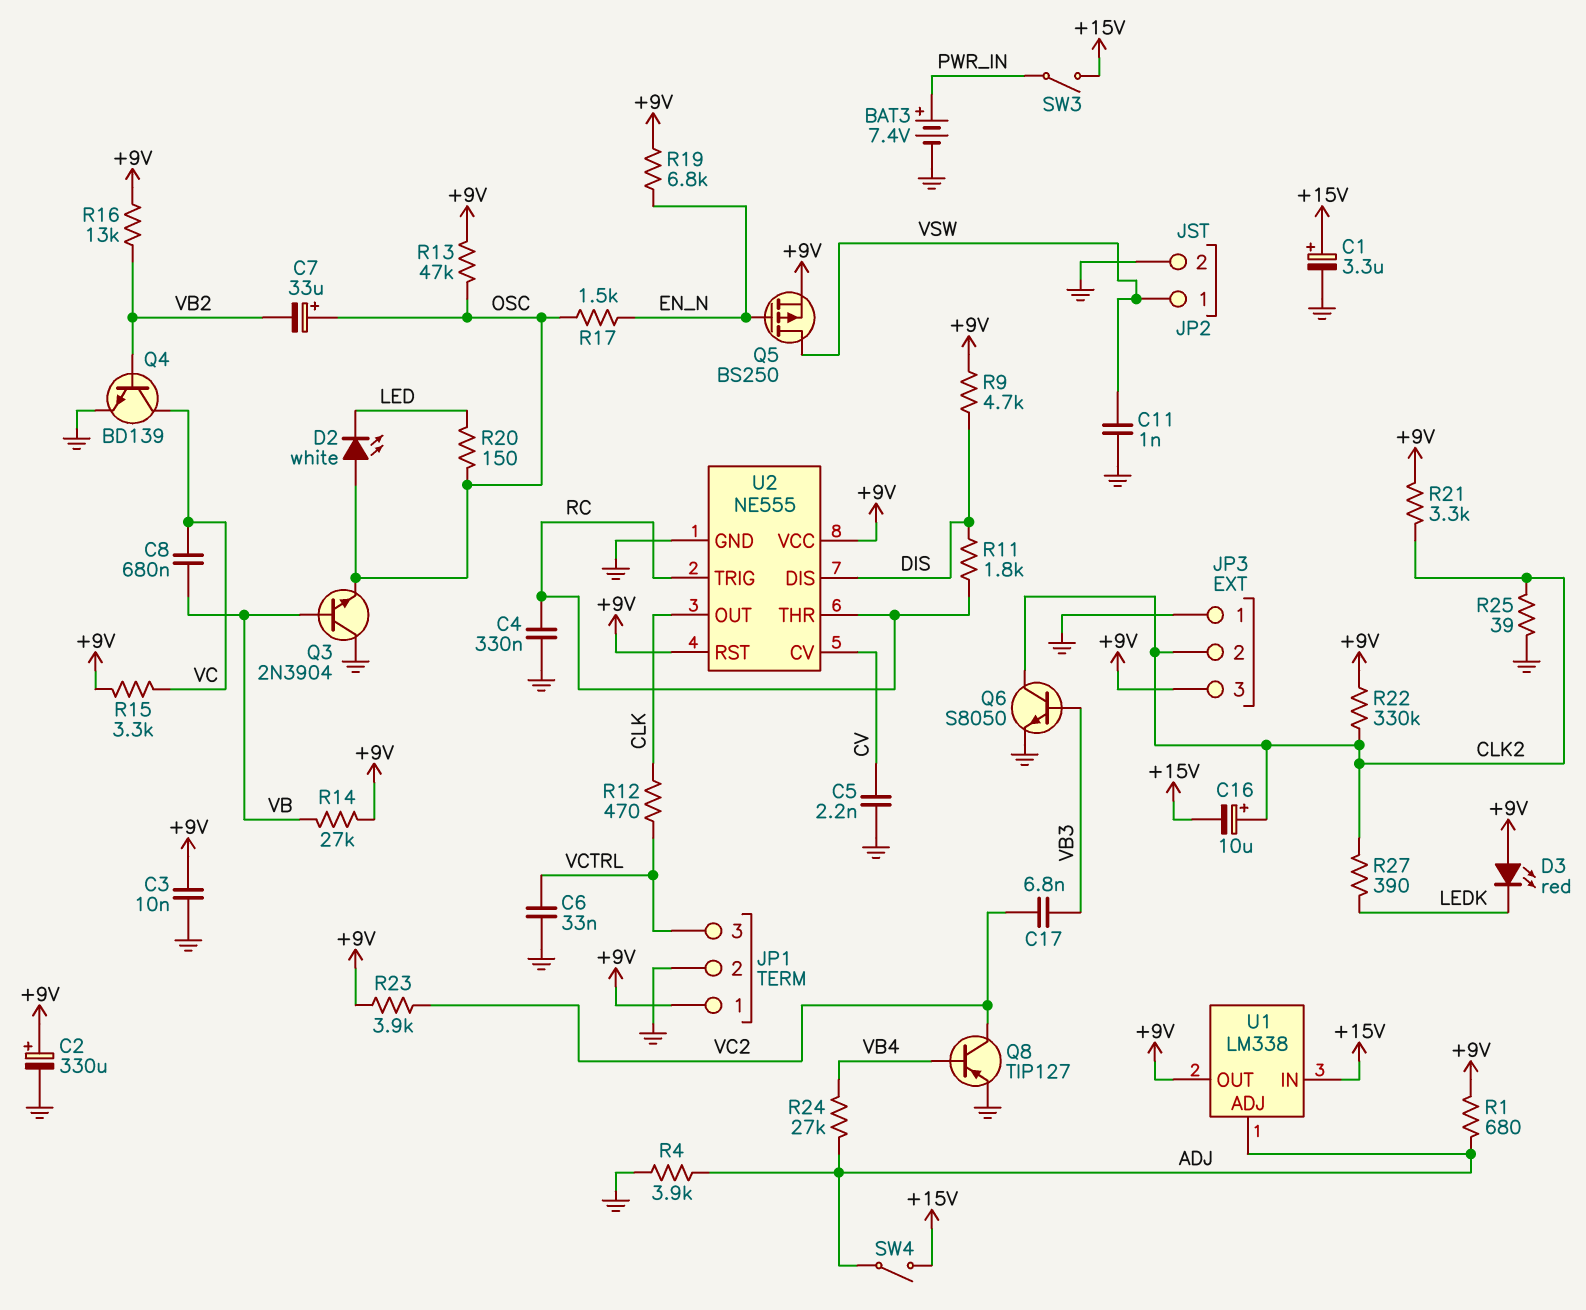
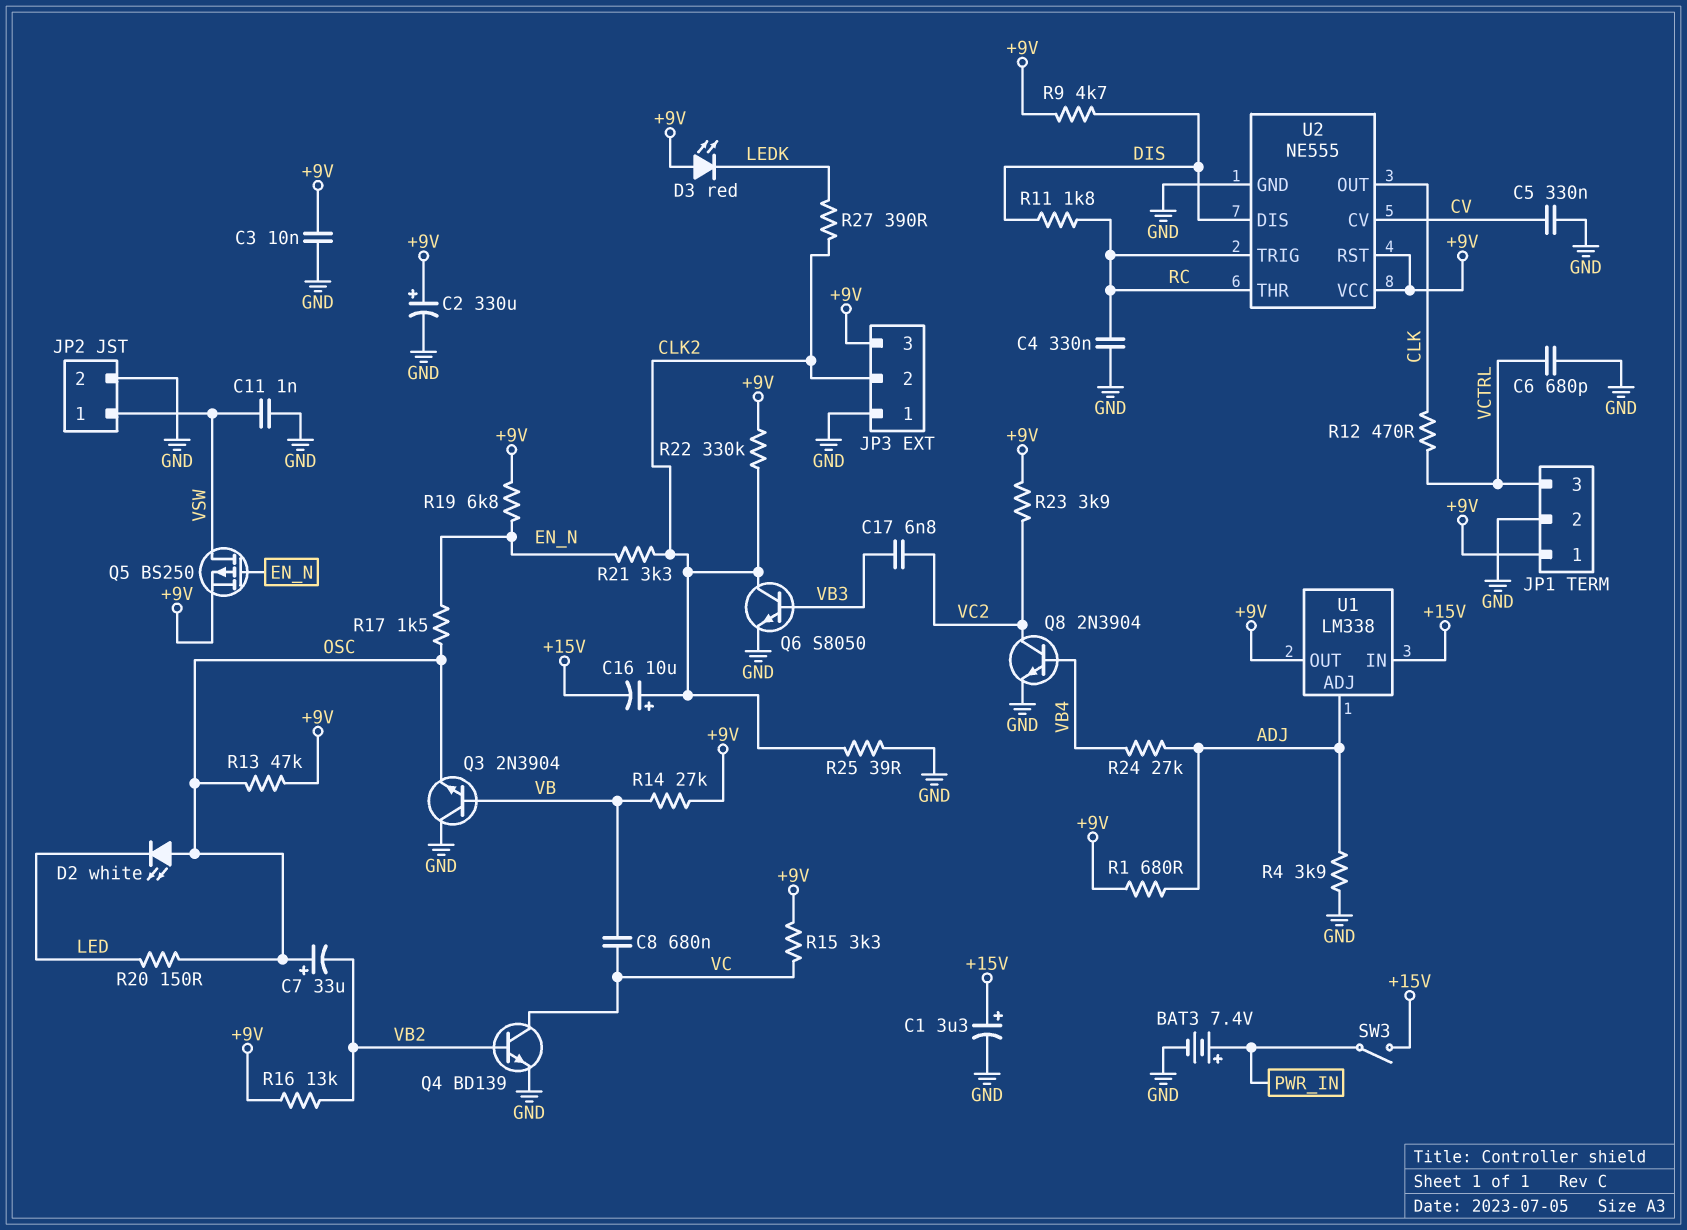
C5: 2.2nF (CV, GND) -> 330nF (CV, GND)
C6: 33nF (GND, VCTRL) -> 680pF (GND, VCTRL)
Q8: PNP TIP127 (B VB4, C VC2, E GND) -> NPN 2N3904 (B VB4, C VC2, E GND)
R21: 3.3k (+9V, CLK2) -> 3.3k (CLK2, EN_N)
SW4: switch (+15V, ADJ) -> none

